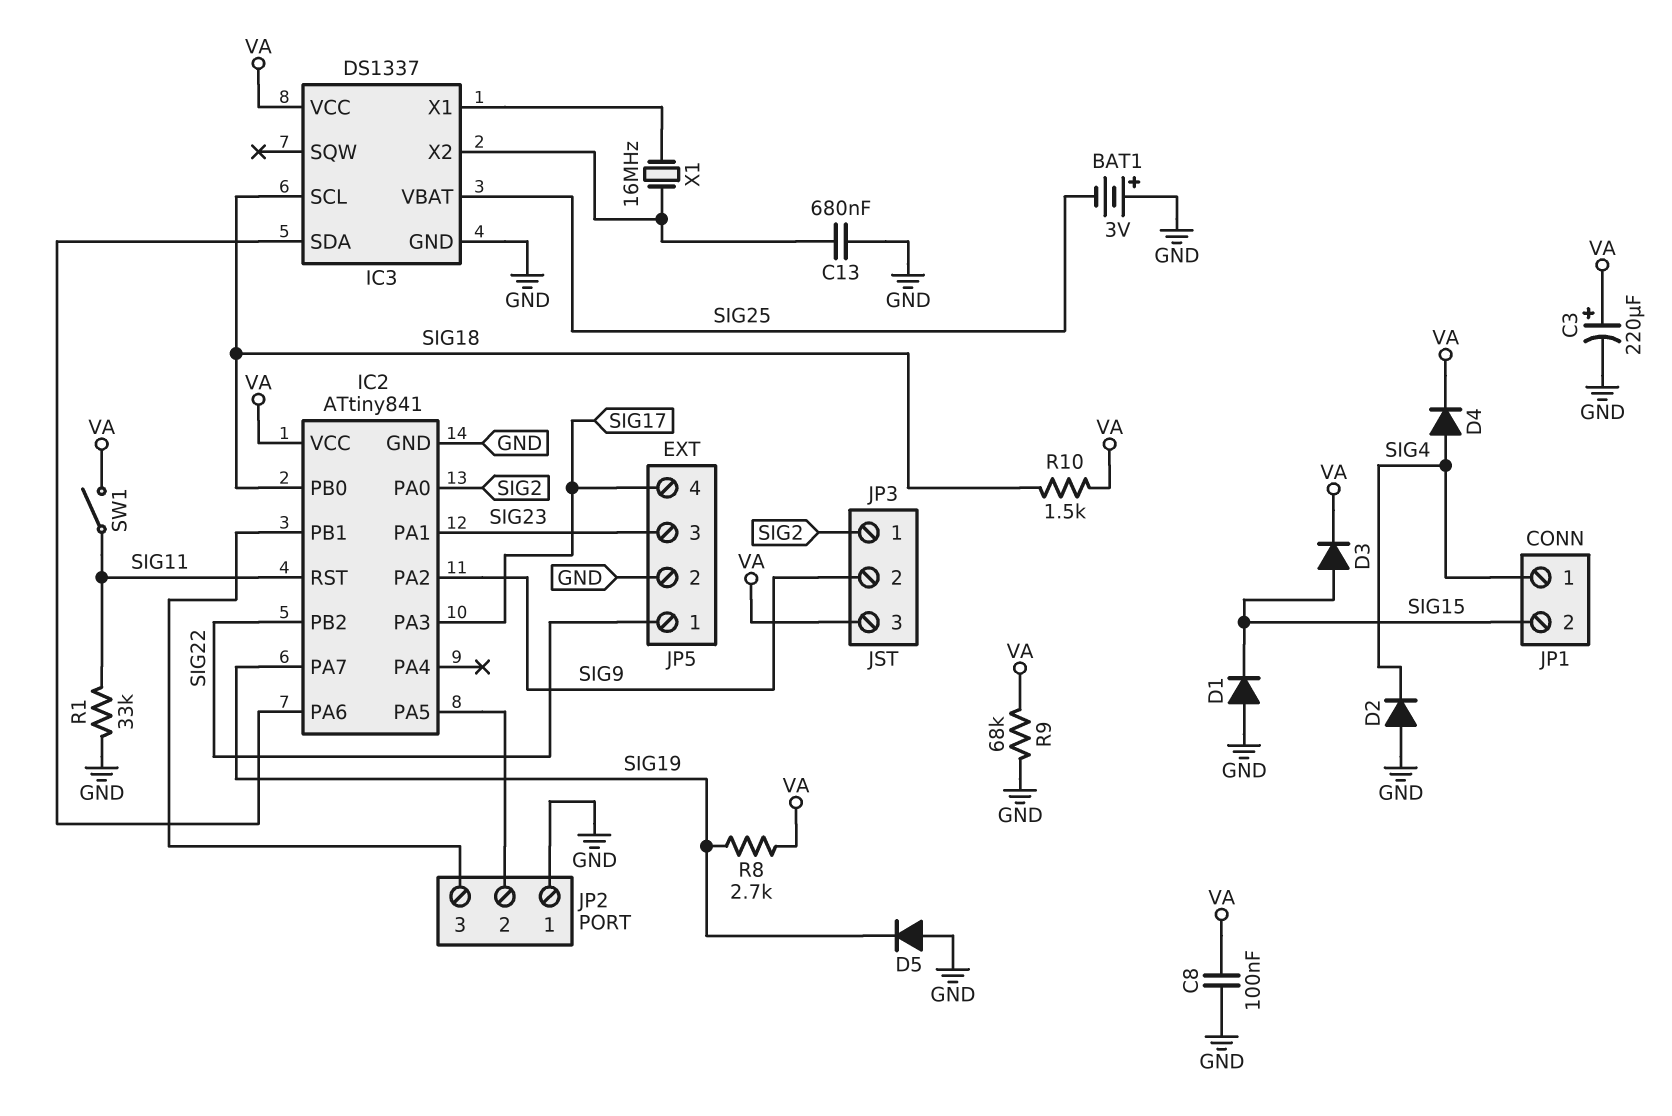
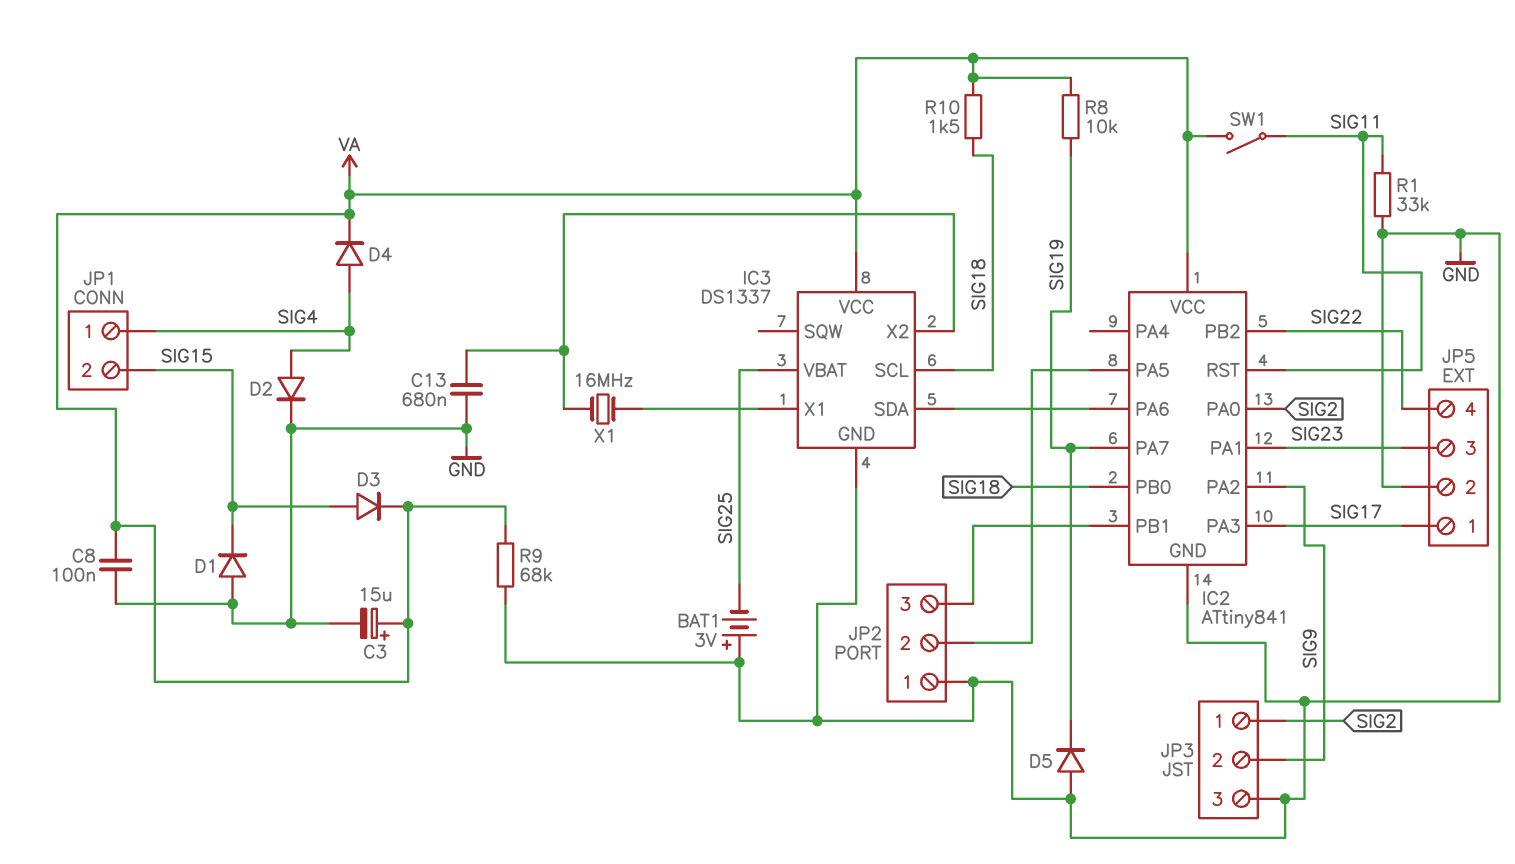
C3: 220uF (plus VA, minus GND) -> 15uF (plus VA, minus GND)
D2: diode (A GND, K SIG4) -> diode (A SIG4, K GND)
JP3 pin 3: VA -> GND
JP5 pin 1: SIG22 -> SIG17
JP5 pin 4: SIG17 -> SIG22
R8: 2.7k (SIG19, VA) -> 10k (SIG19, VA)

